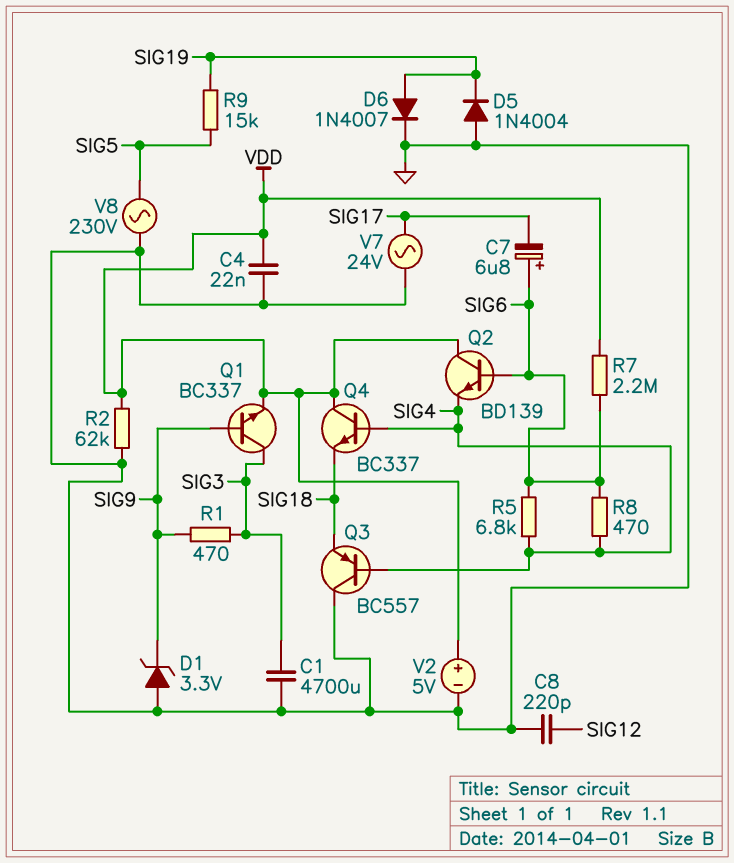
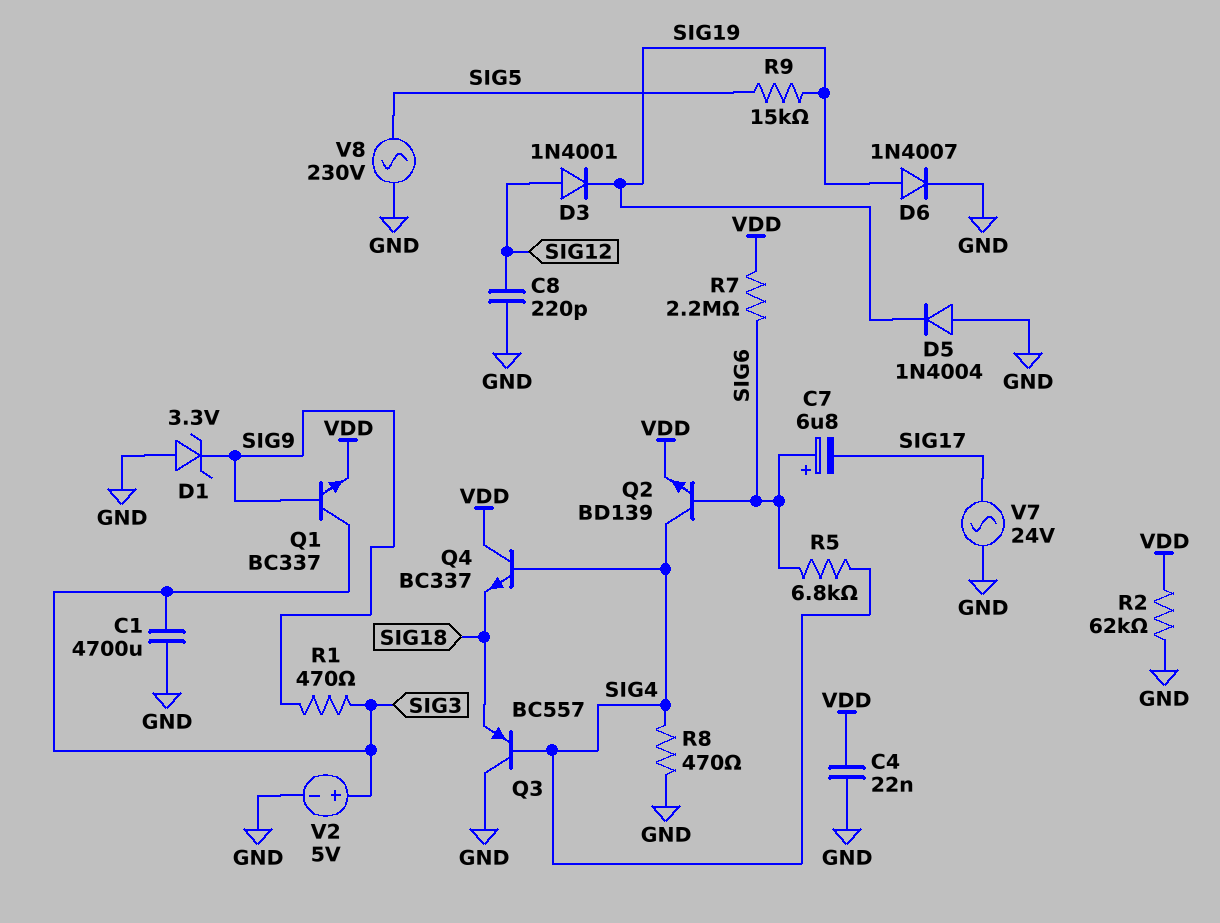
D3: none -> diode 1N4001 (A SIG12, K SIG19)
Q2: NPN BD139 (B SIG6, C VDD, E SIG4) -> NPN BD139 (B SIG6, C SIG4, E VDD)
R8: 470 (SIG4, SIG6) -> 470 (GND, SIG4)
V2: 5V (plus VDD, minus GND) -> 5V (plus SIG3, minus GND)

